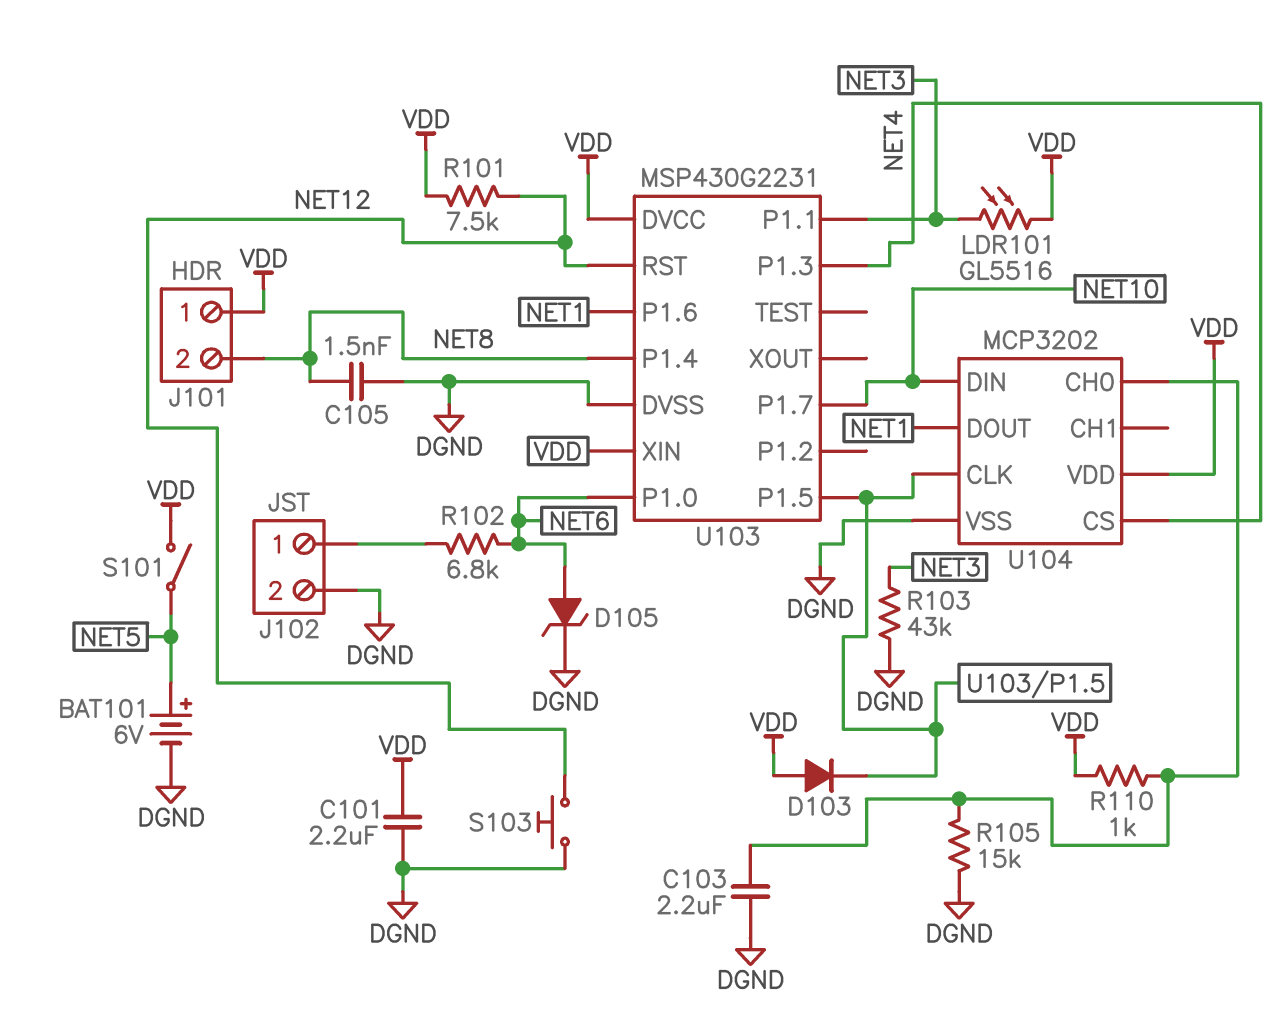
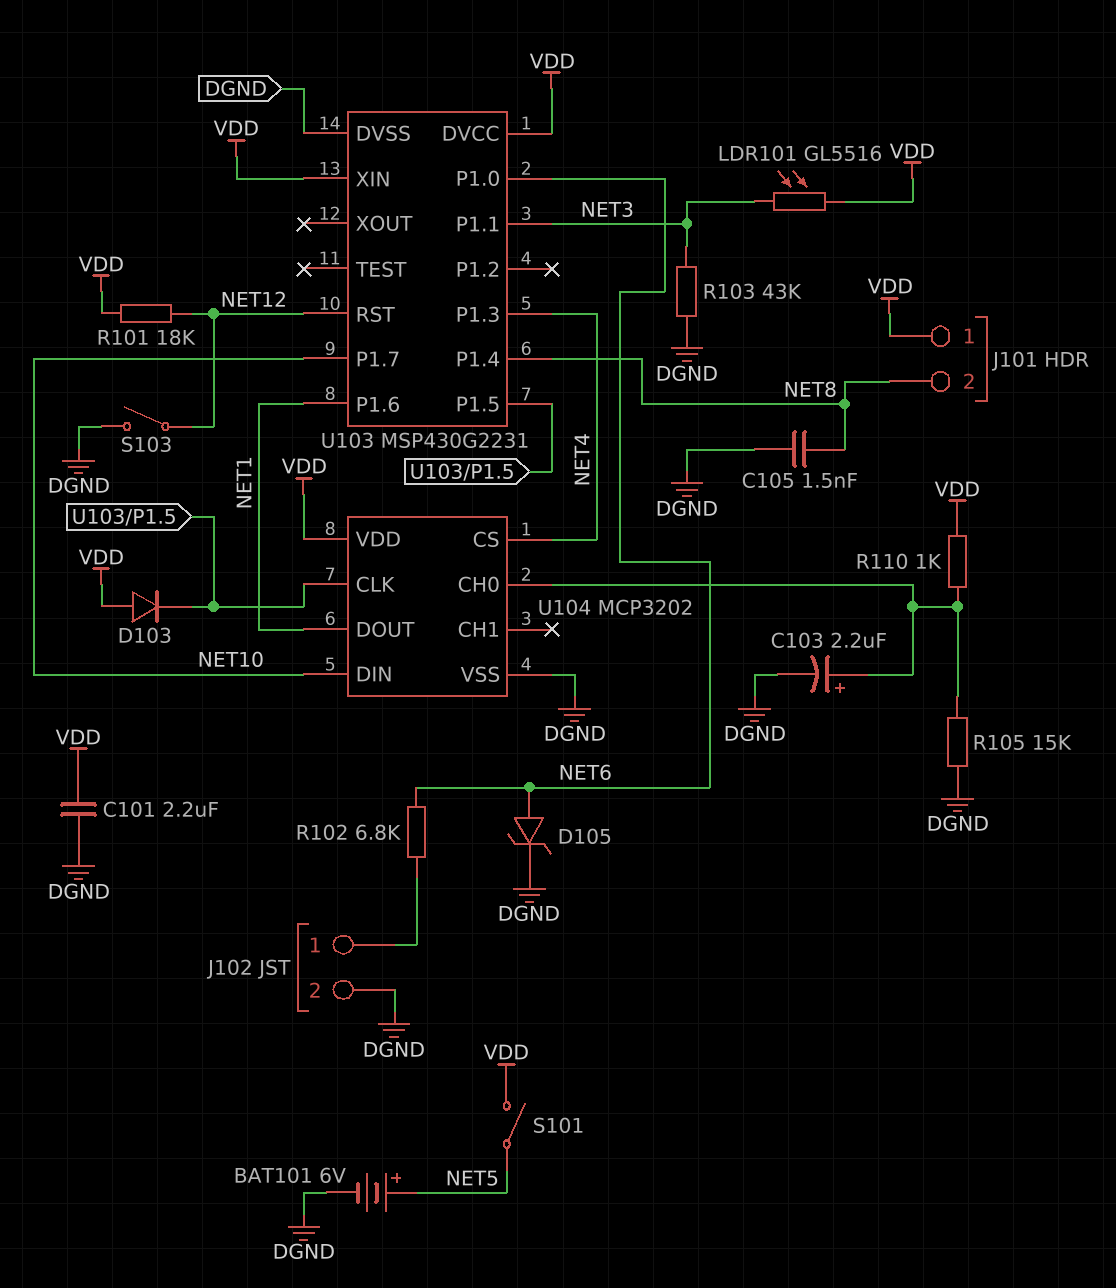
C103: 2.2uF (DGND, U104/CH0) -> 2.2uF (plus U104/CH0, minus DGND)
R101: 7.5k (NET12, VDD) -> 18k (NET12, VDD)
S103: button (DGND, NET12) -> switch (DGND, NET12)

